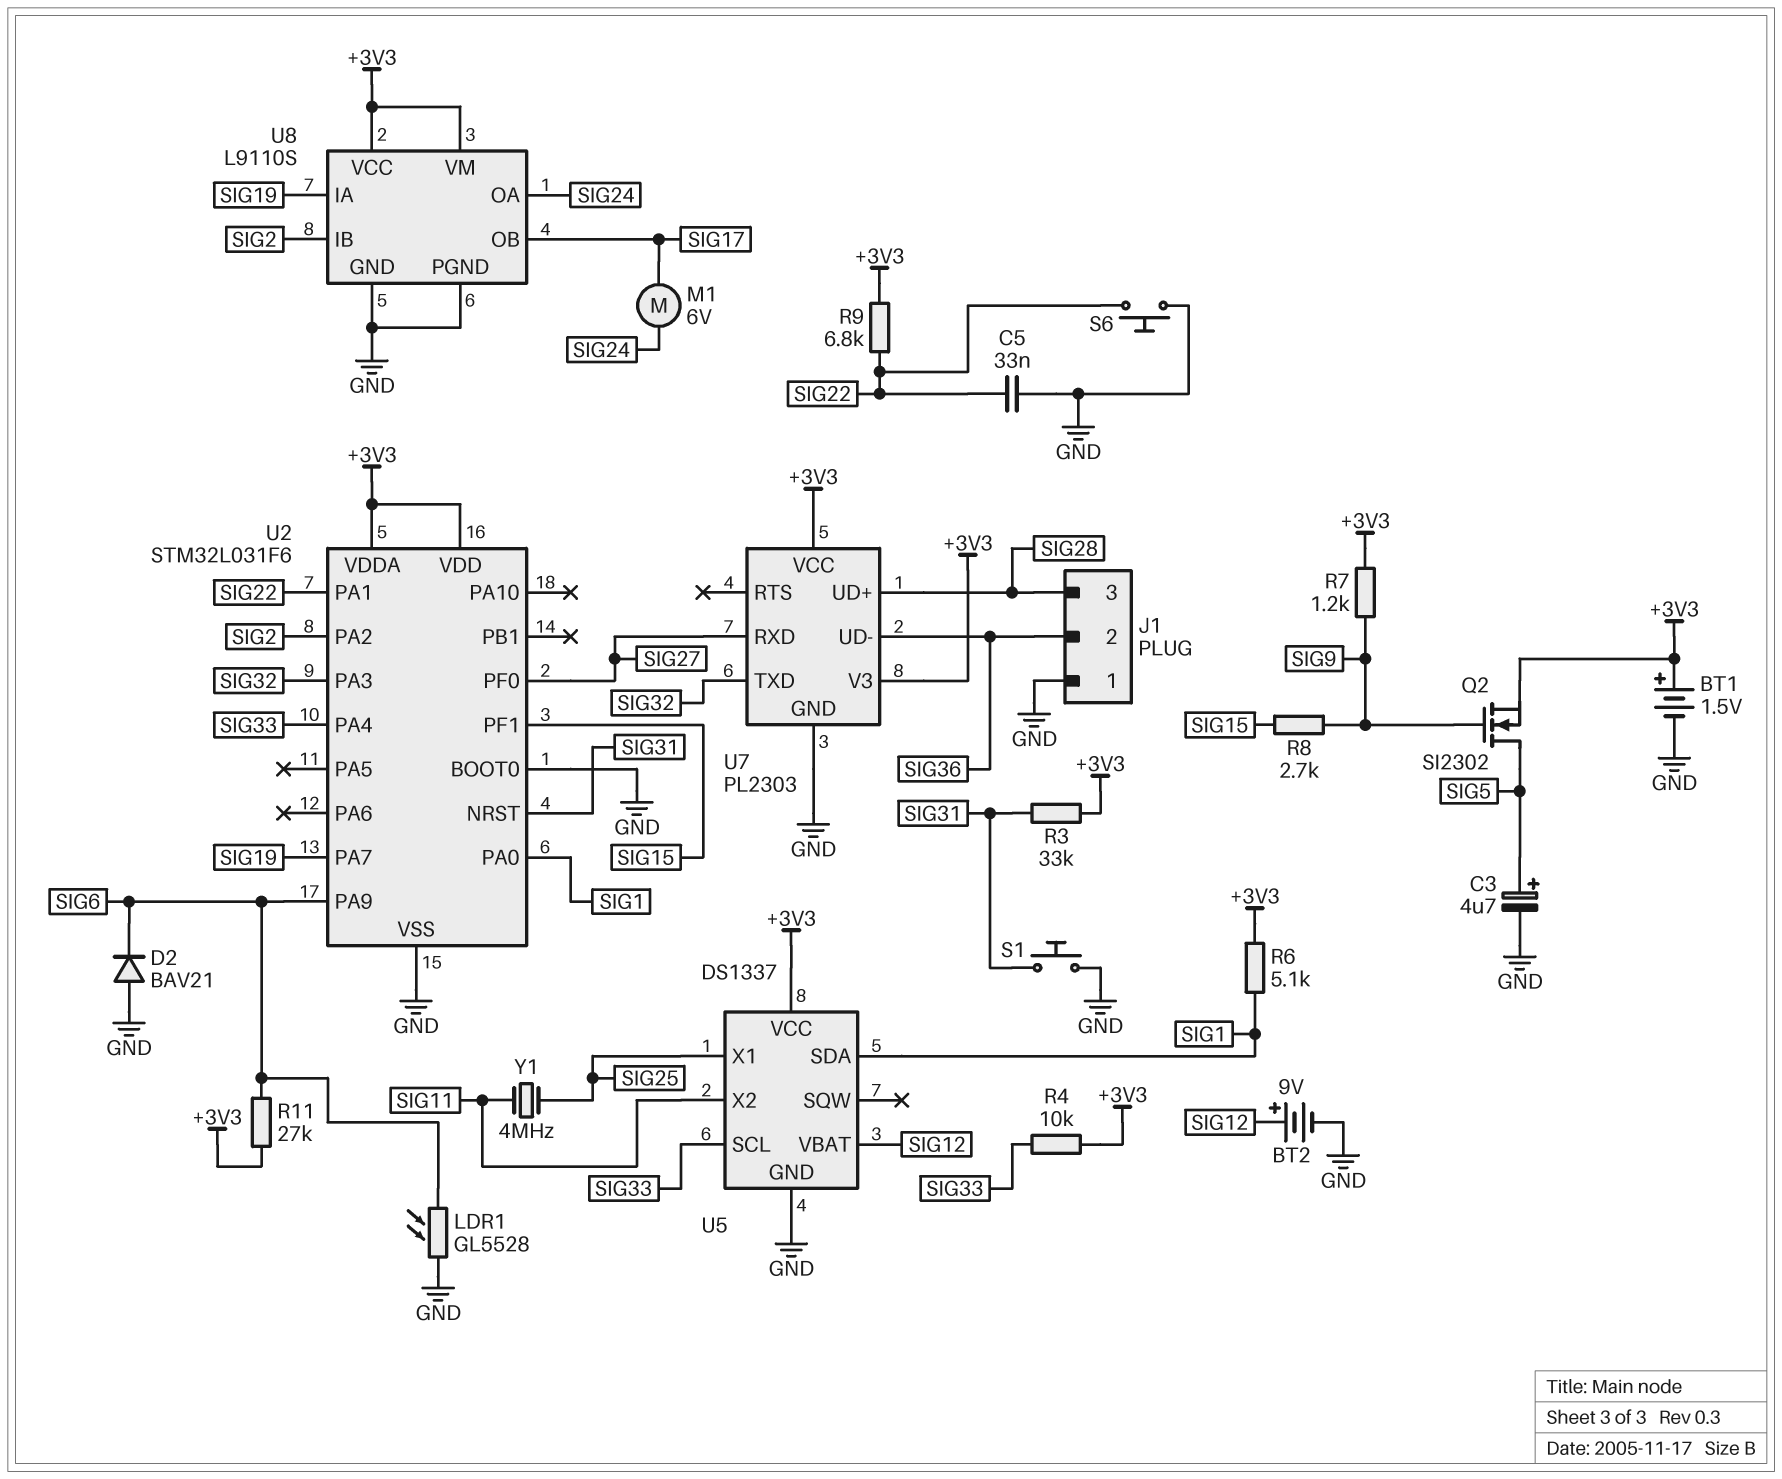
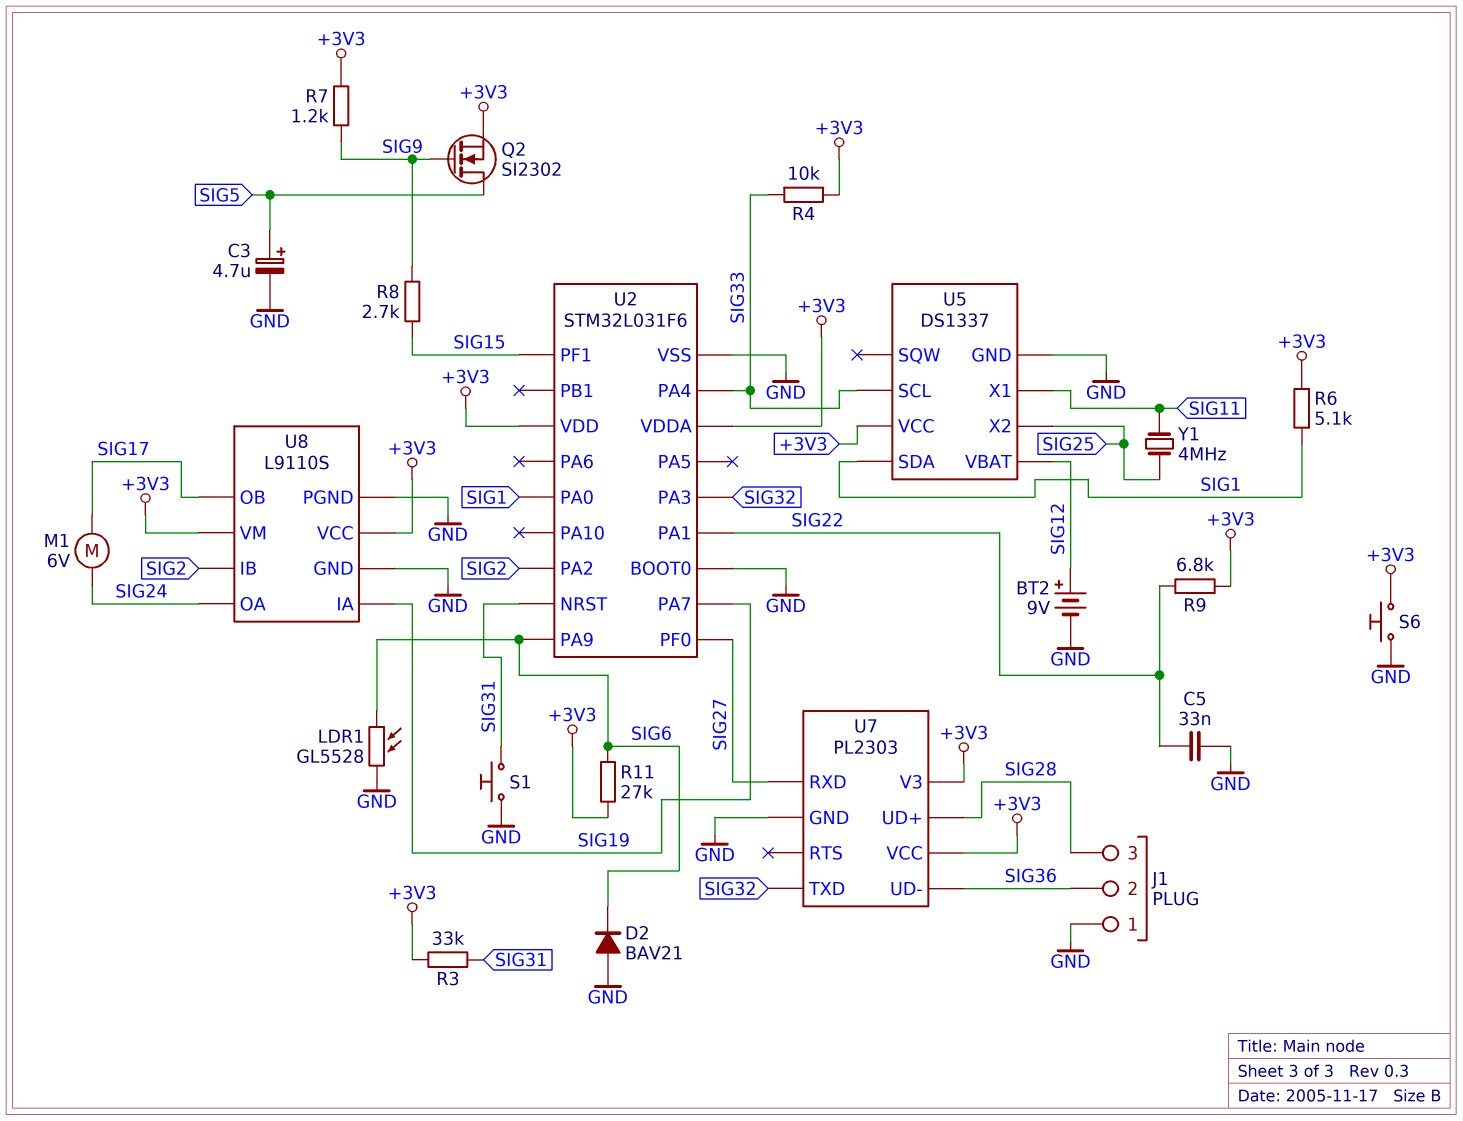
BT1: 1.5V (plus +3V3, minus GND) -> none
S6: button (GND, SIG22) -> button (+3V3, GND)
U5 pin X1: SIG25 -> SIG11
U5 pin X2: SIG11 -> SIG25

